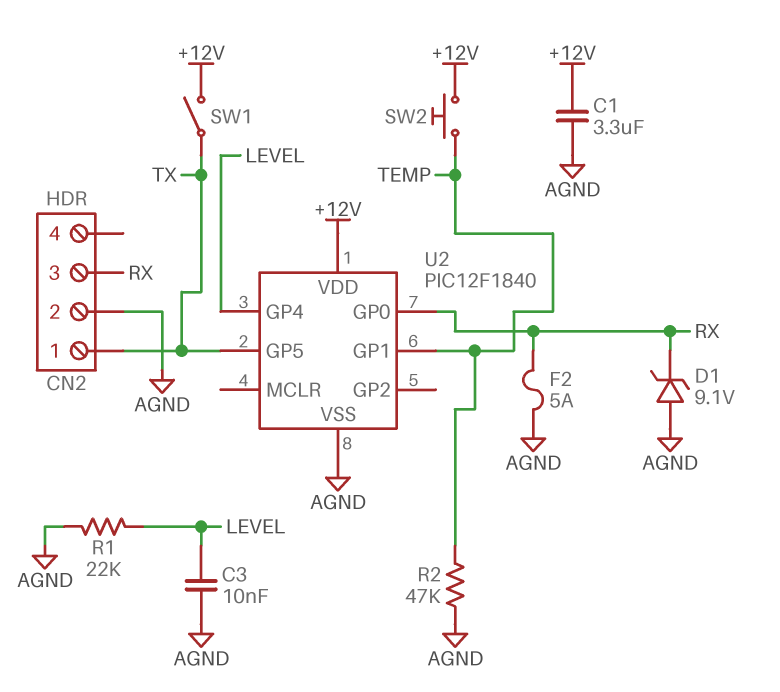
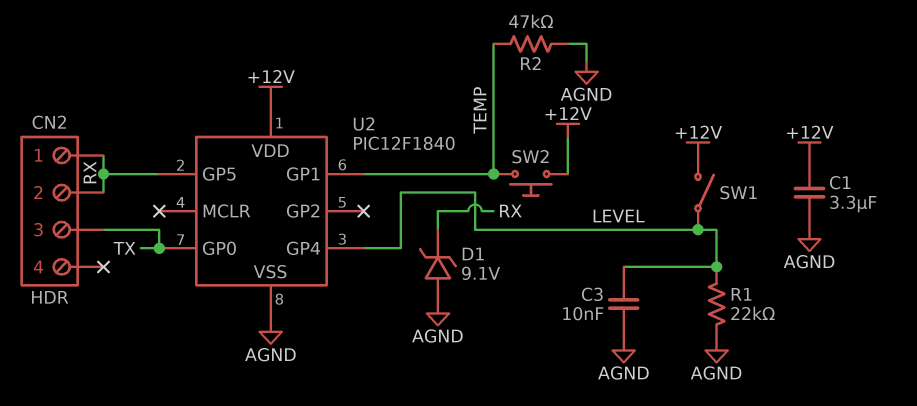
CN2 pin 1: TX -> RX
CN2 pin 2: AGND -> RX
CN2 pin 3: RX -> TX
F2: 5A (AGND, RX) -> none
SW1: switch (+12V, TX) -> switch (+12V, LEVEL)
U2 pin GP0: RX -> TX
U2 pin GP5: TX -> RX

